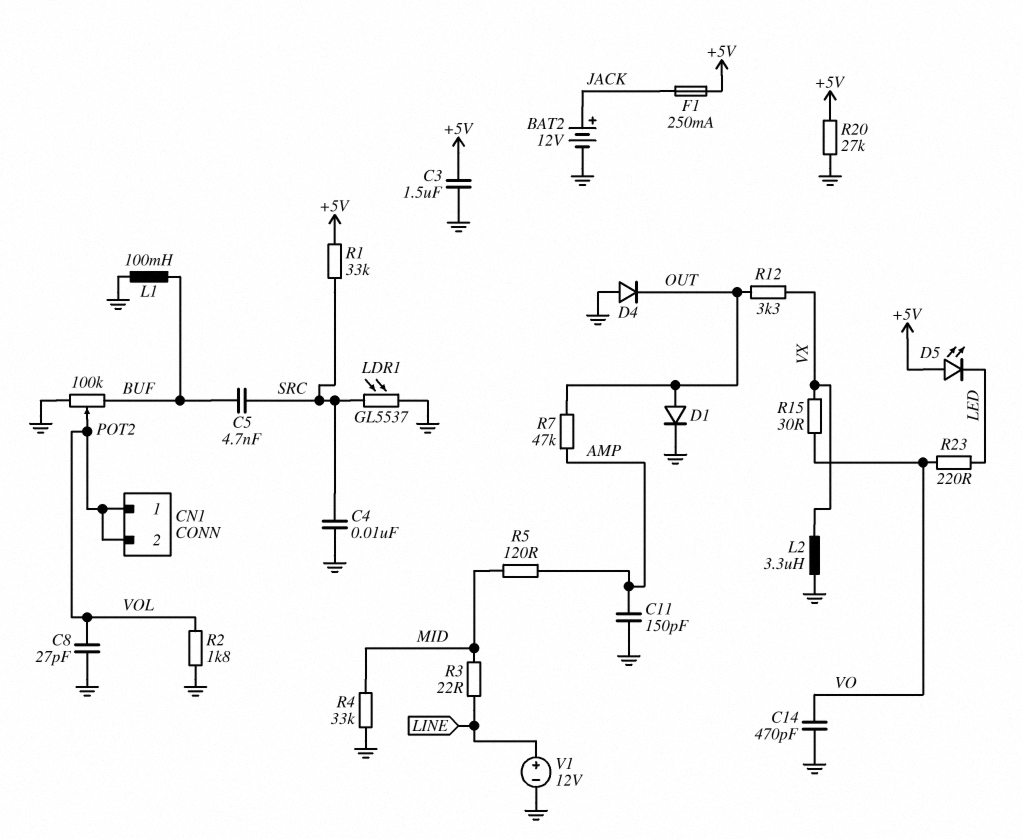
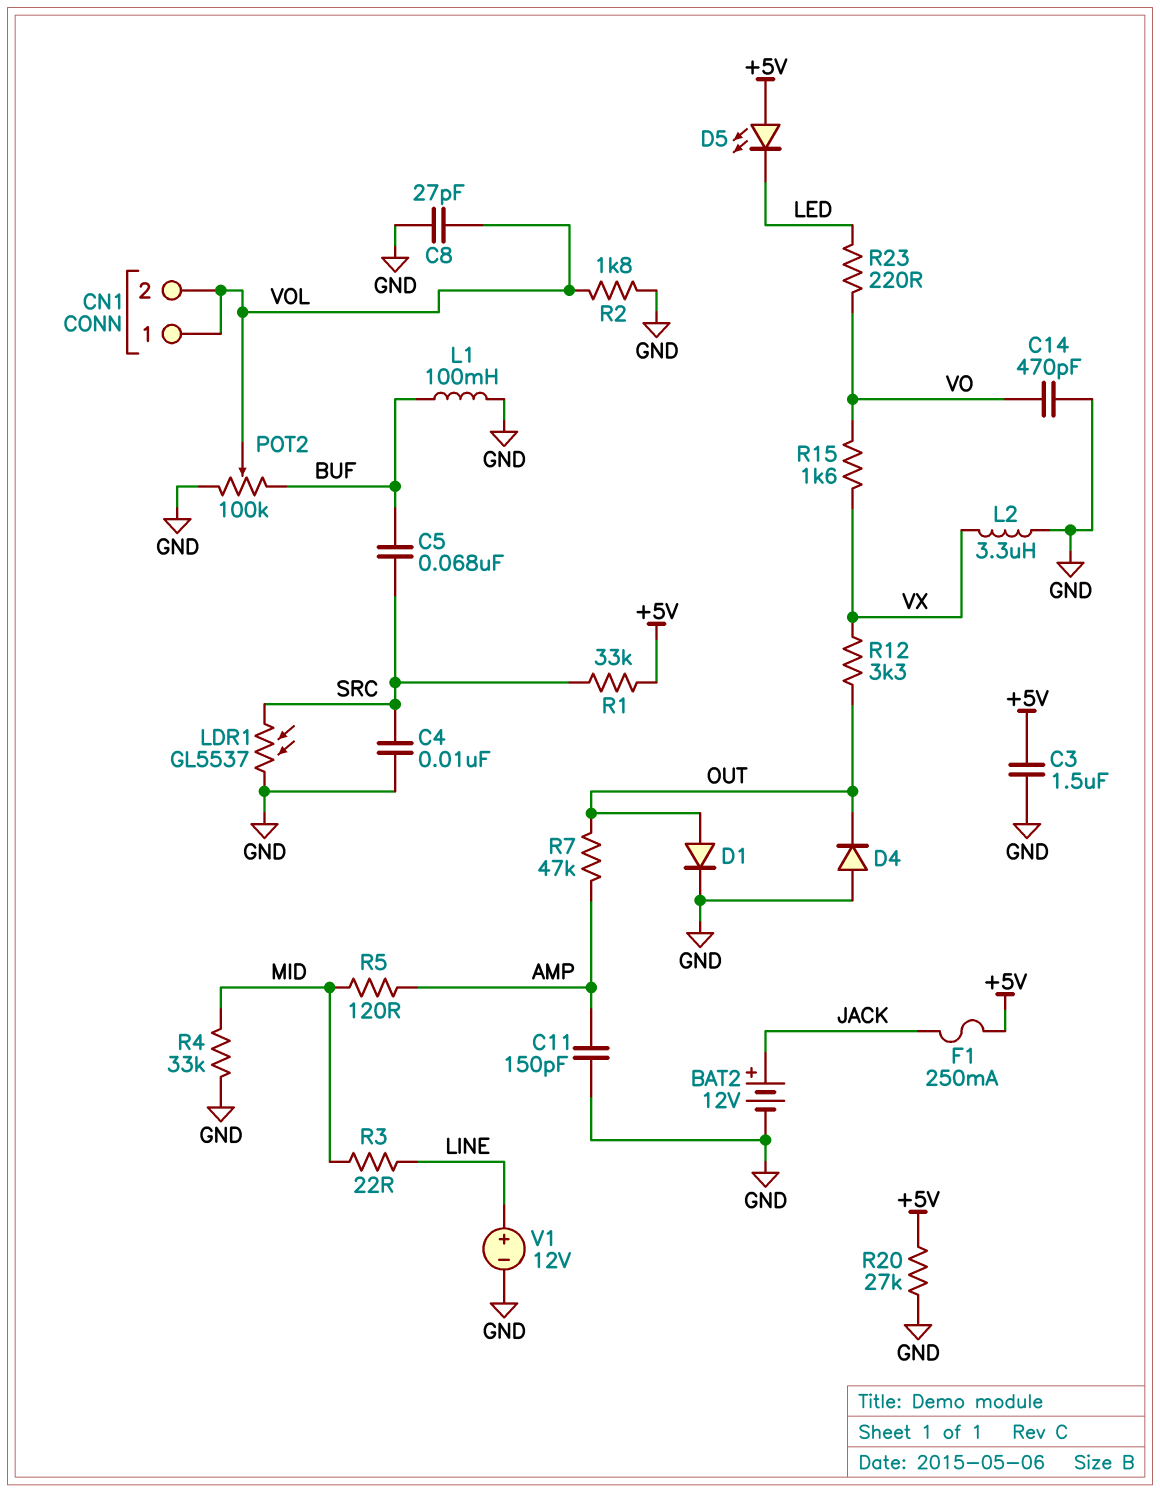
C5: 4.7nF (BUF, SRC) -> 68nF (BUF, SRC)
R15: 30 (VO, VX) -> 1.6k (VO, VX)

